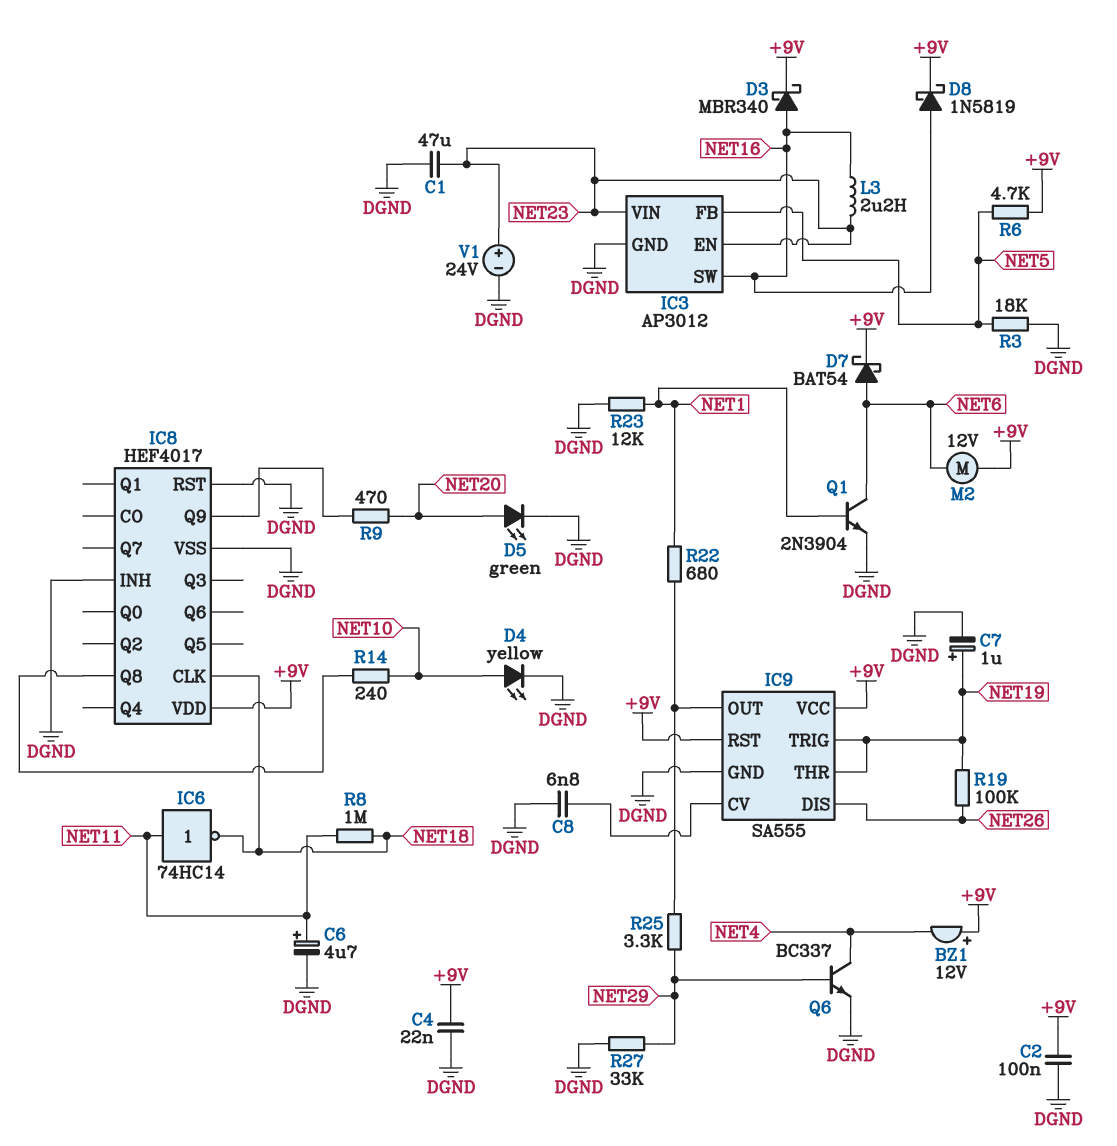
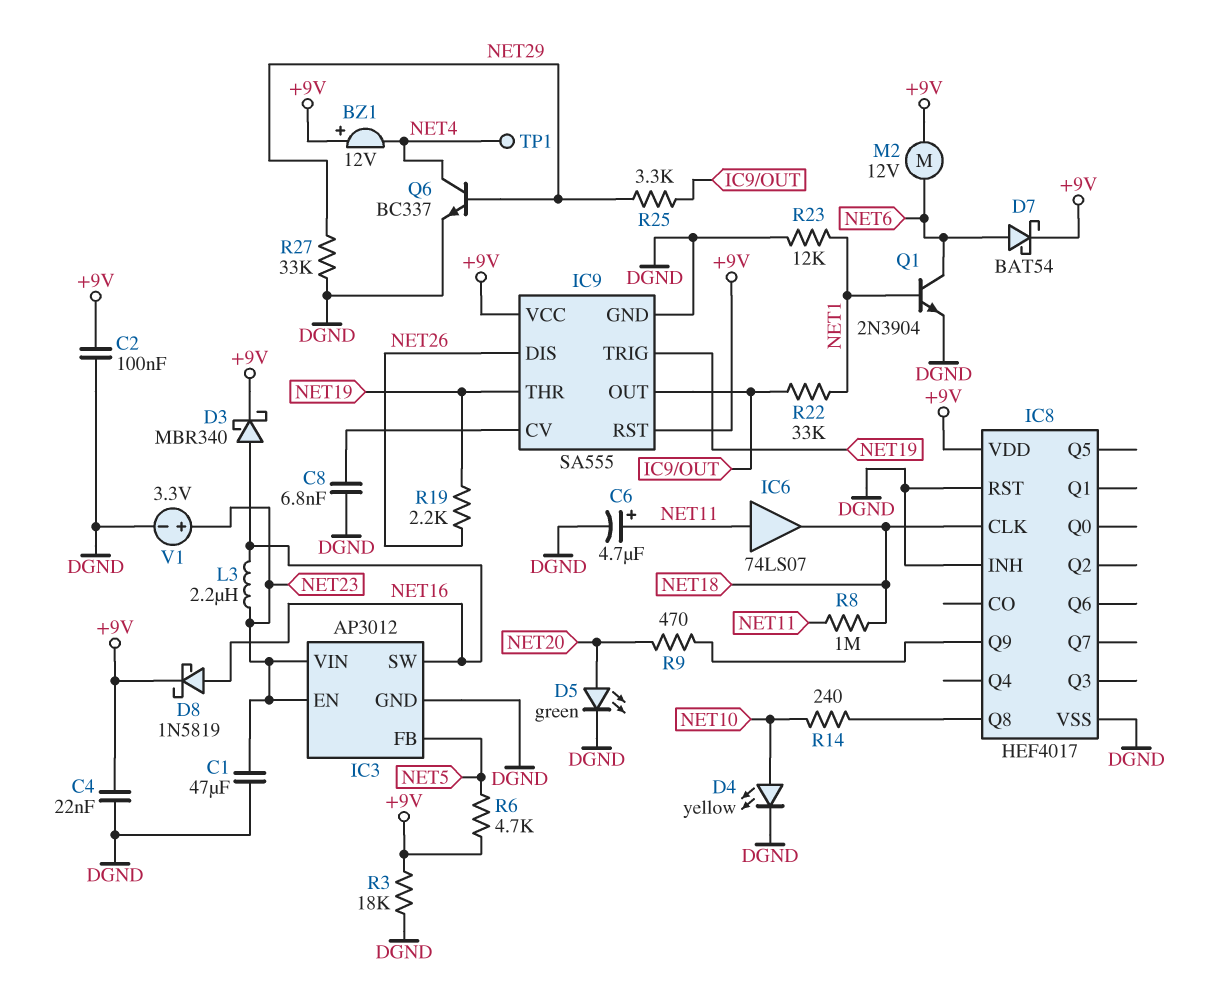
C7: 1uF (plus NET19, minus DGND) -> none
IC6: NOT 74HC14 (in NET11, out NET18) -> buffer 74LS07 (in NET11, out NET18)
R3: 18k (DGND, NET5) -> 18k (+9V, DGND)
R19: 100k (NET19, NET26) -> 2.2k (NET19, NET26)
R22: 680 (IC9/OUT, NET1) -> 33k (IC9/OUT, NET1)
TP1: none -> test point (NET4)
V1: 24V (plus NET23, minus DGND) -> 3.3V (plus NET23, minus DGND)

